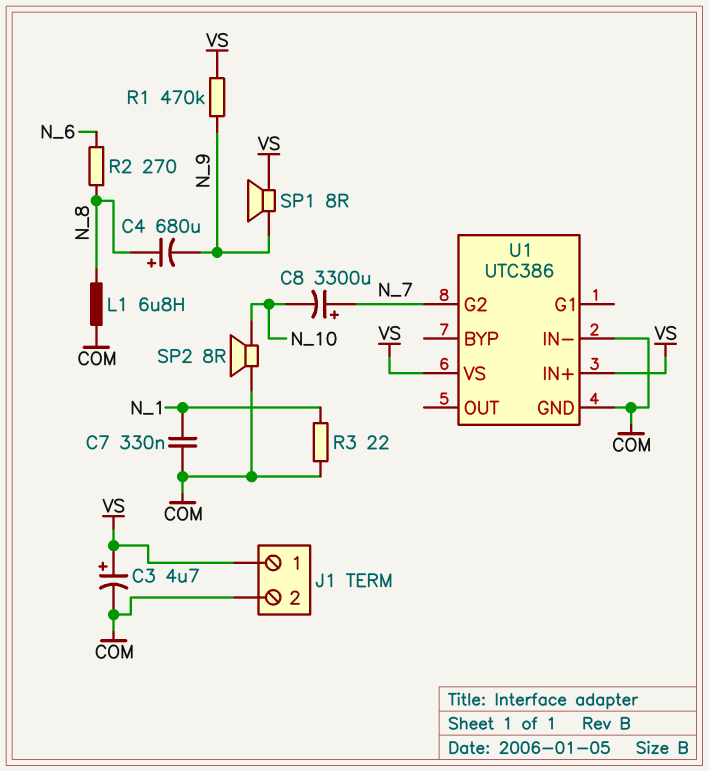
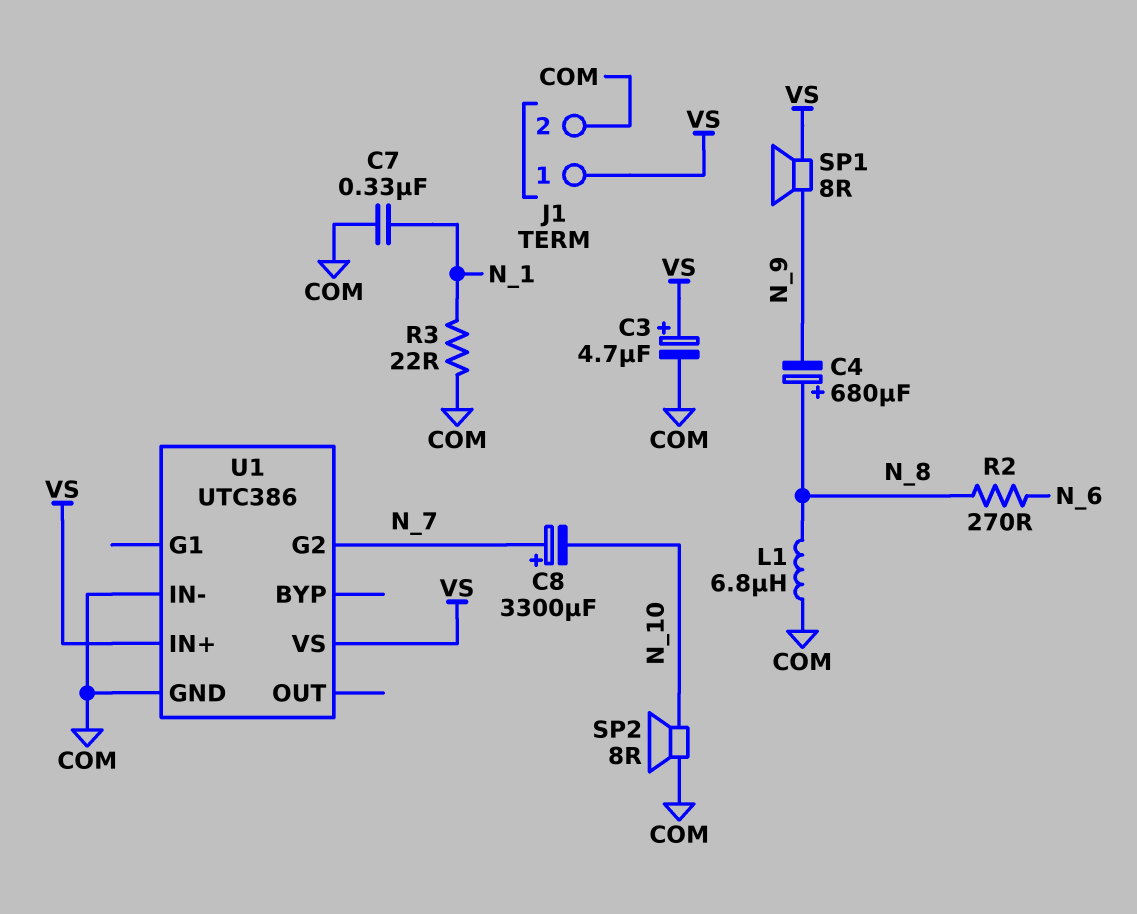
R1: 470k (N_9, VS) -> none

